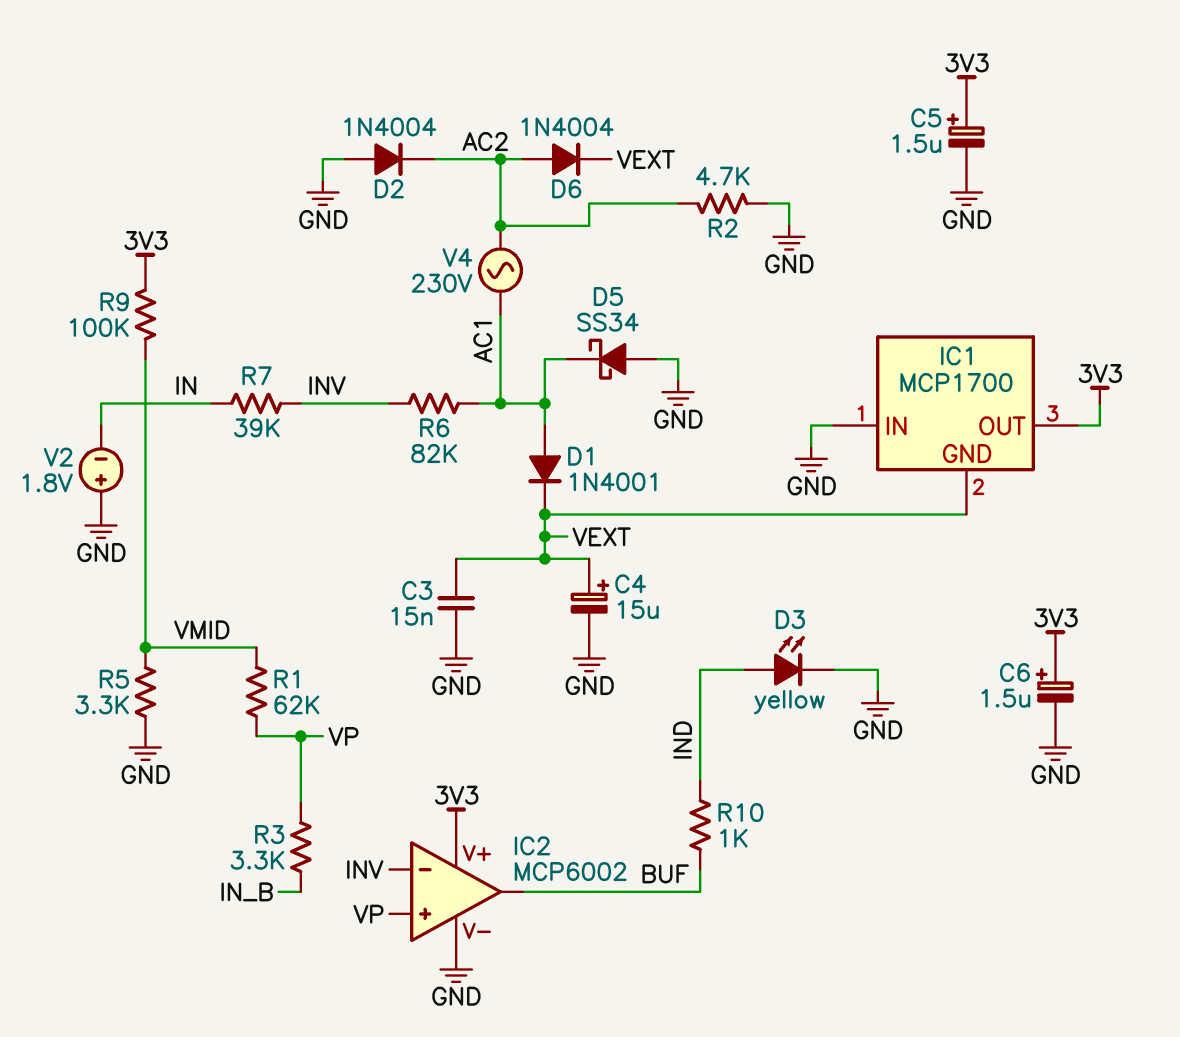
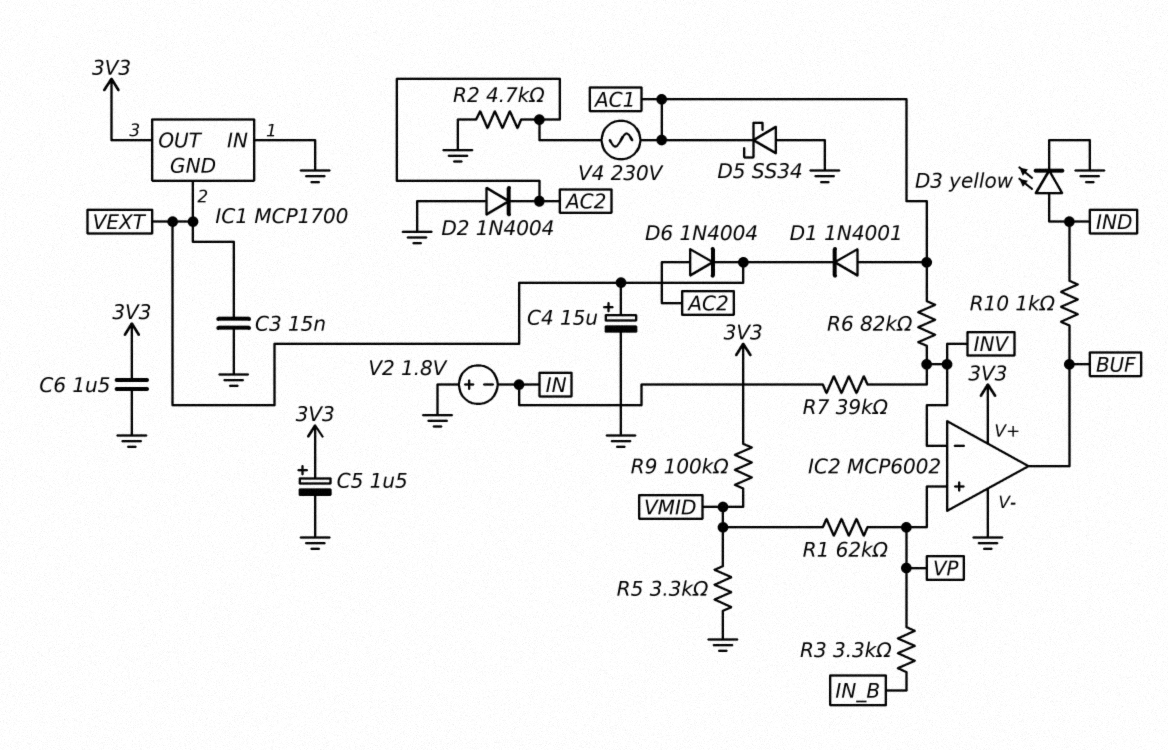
C6: 1.5uF (plus 3V3, minus GND) -> 1.5uF (3V3, GND)

